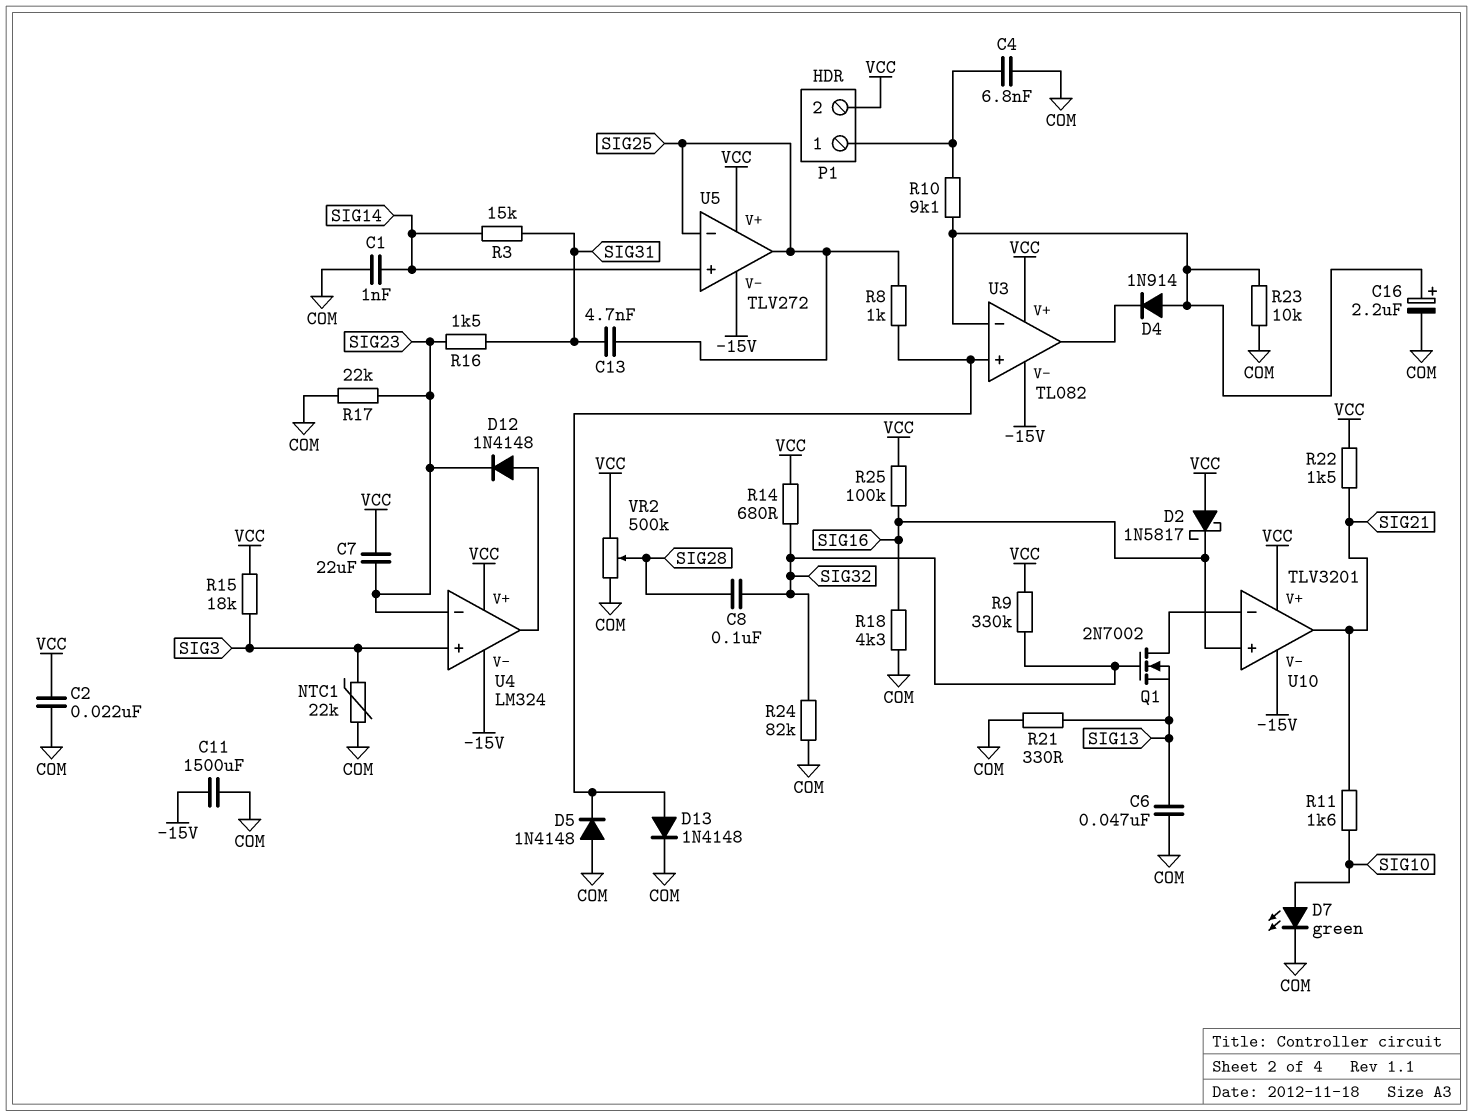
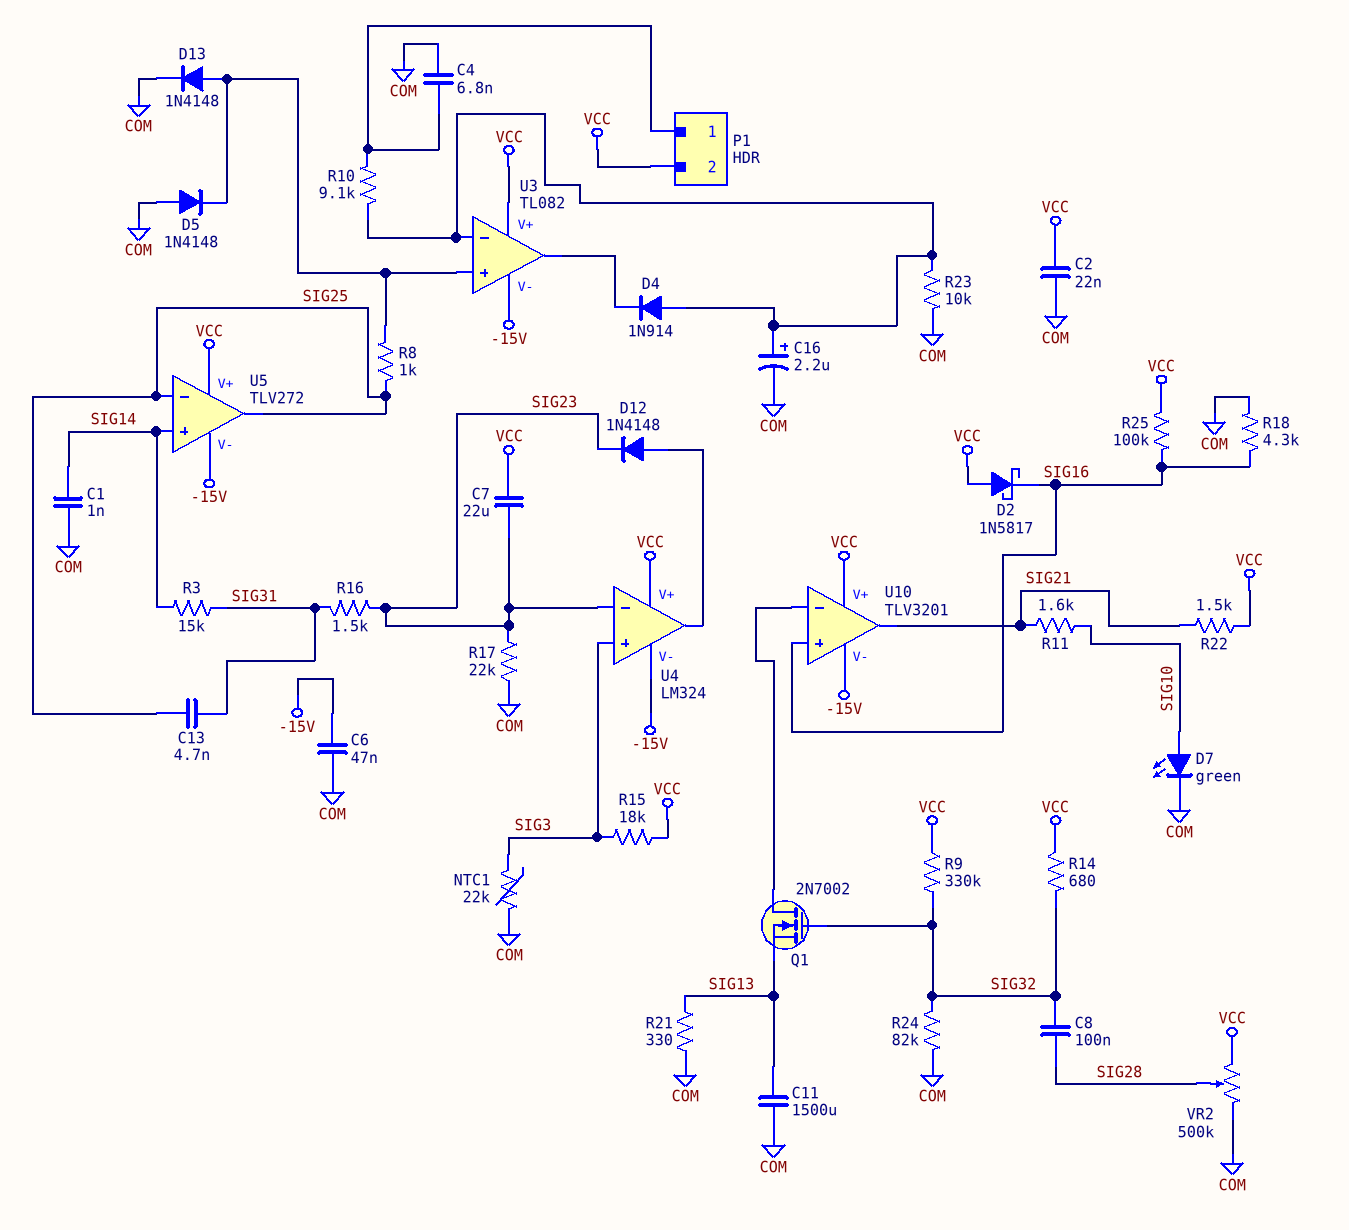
C6: 47nF (COM, SIG13) -> 47nF (-15V, COM)
C11: 1500uF (-15V, COM) -> 1500uF (COM, SIG13)

